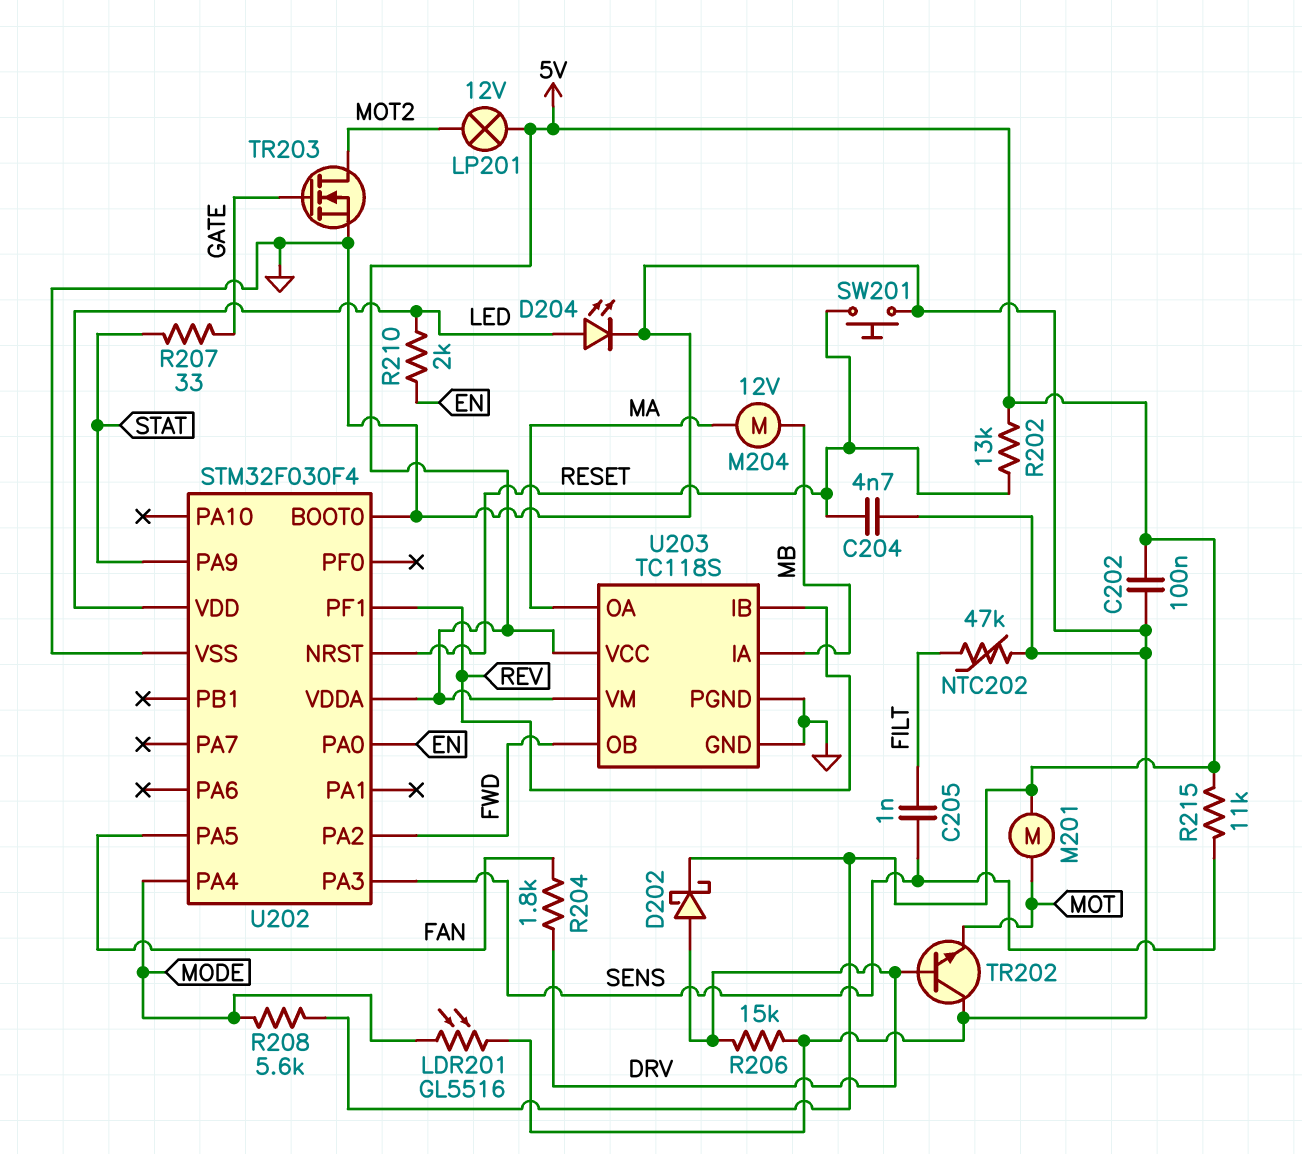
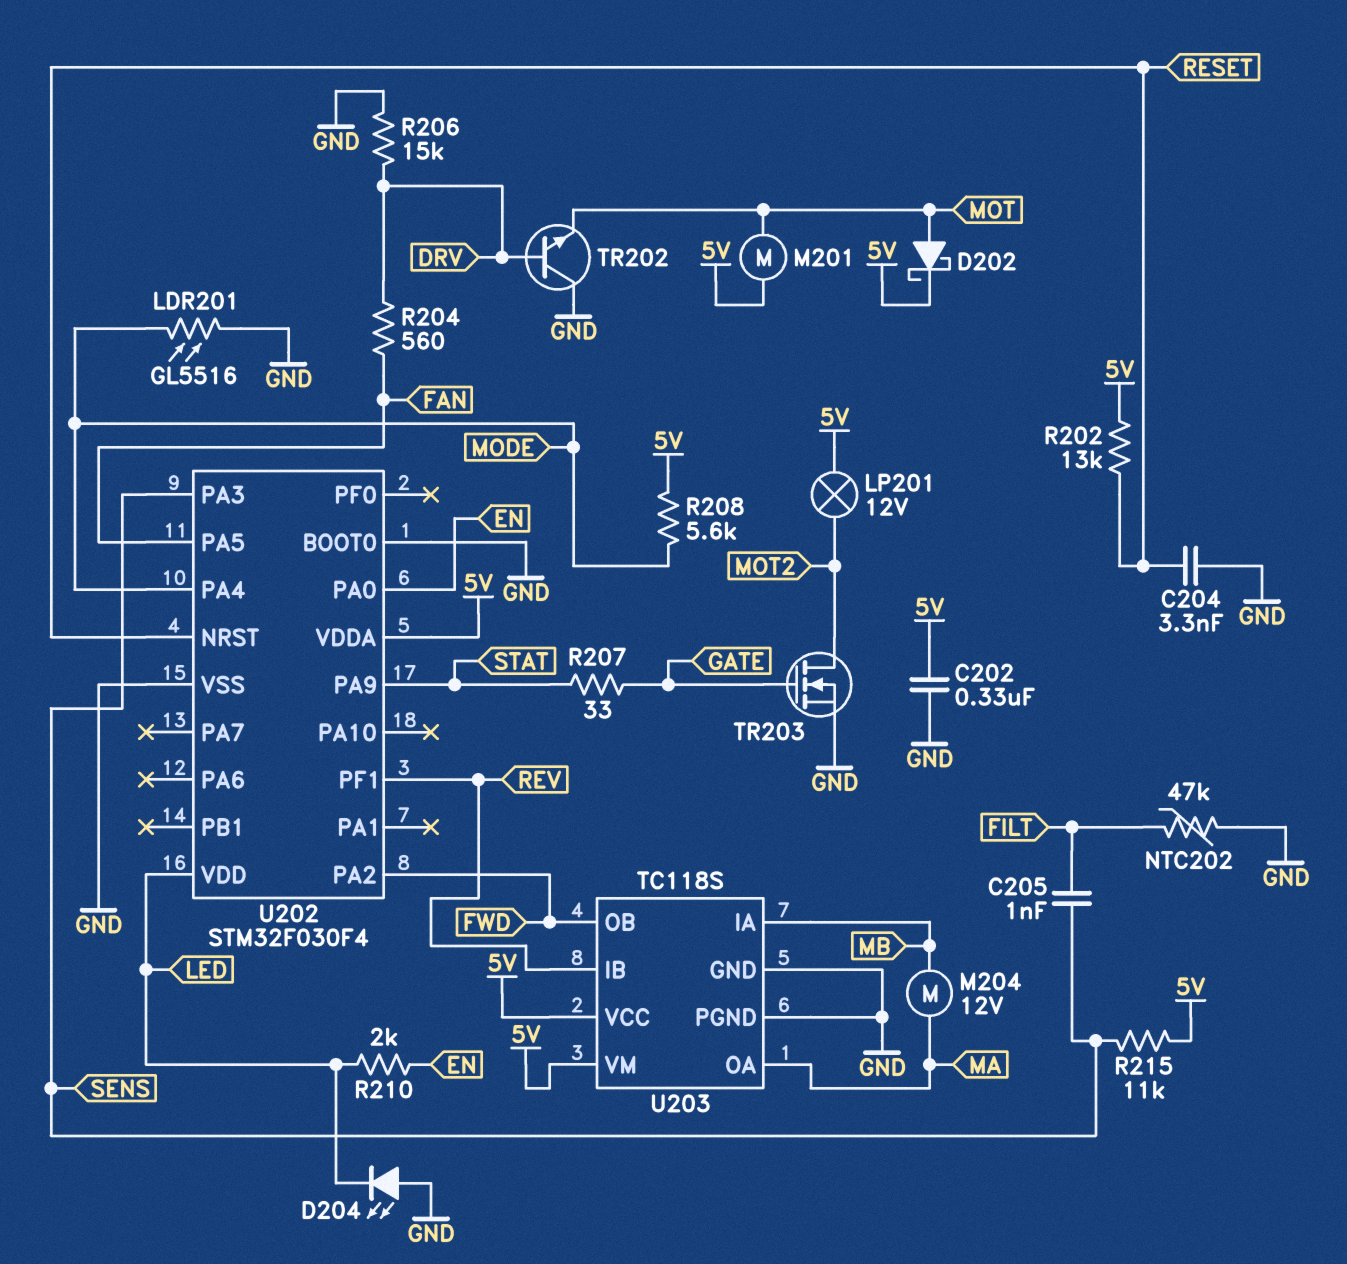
C202: 100nF (5V, GND) -> 330nF (5V, GND)
C204: 4.7nF (GND, RESET) -> 3.3nF (GND, RESET)
D202: schottky (A DRV, K 5V) -> schottky (A MOT, K 5V)
D204: LED (A LED, K GND) -> LED (A GND, K LED)
R204: 1.8k (DRV, FAN) -> 560 (DRV, FAN)
SW201: button (GND, RESET) -> none

